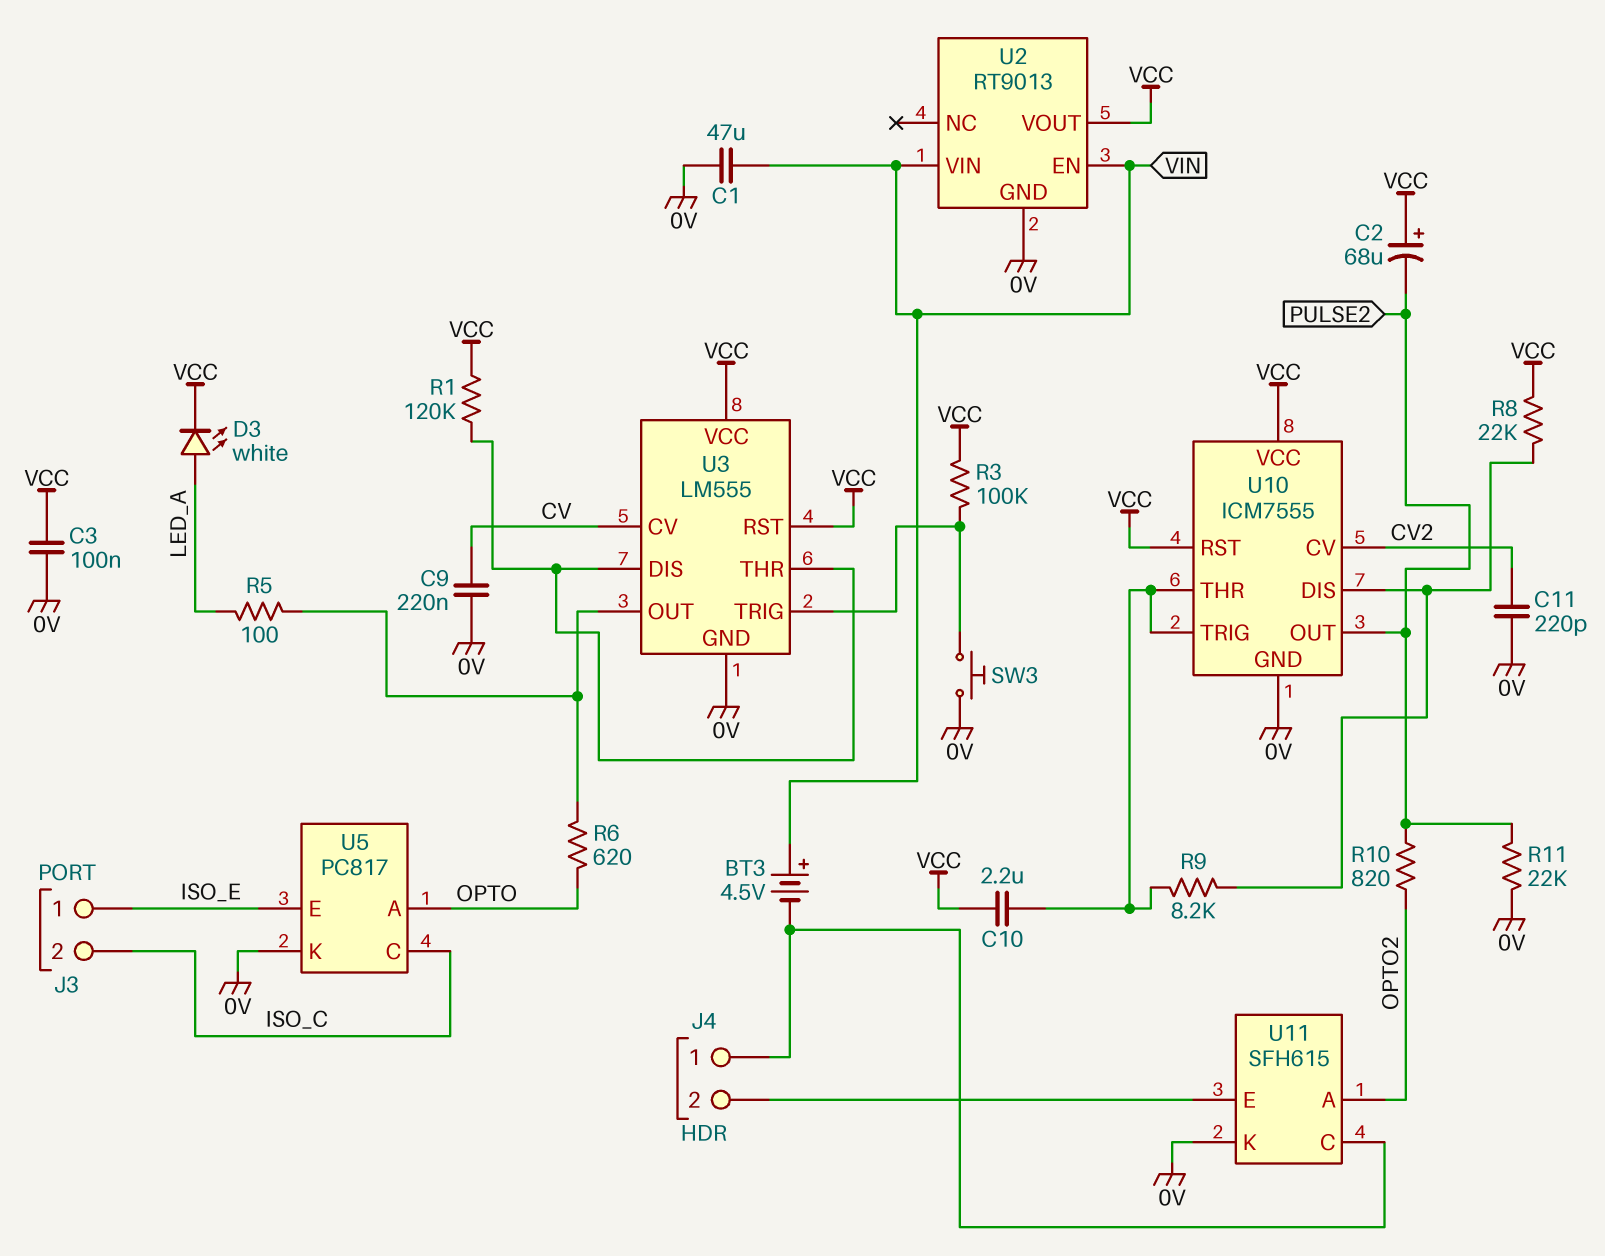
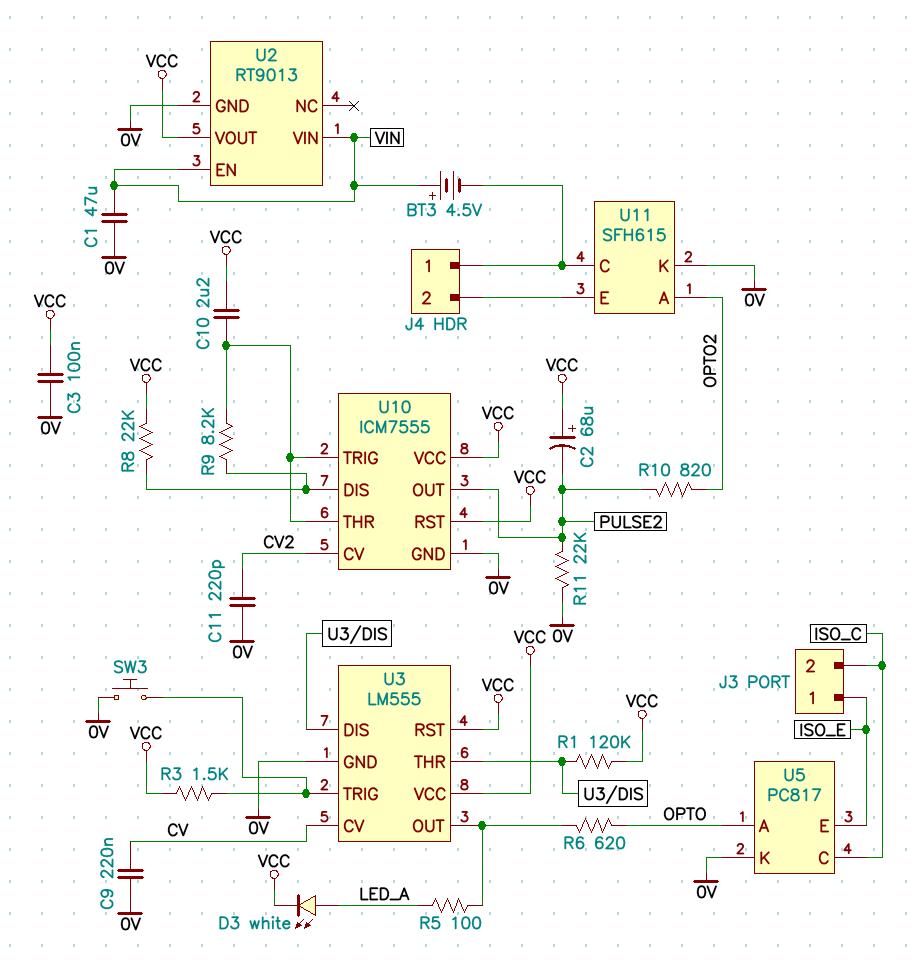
R3: 100k (U3/TRIG, VCC) -> 1.5k (U3/TRIG, VCC)

